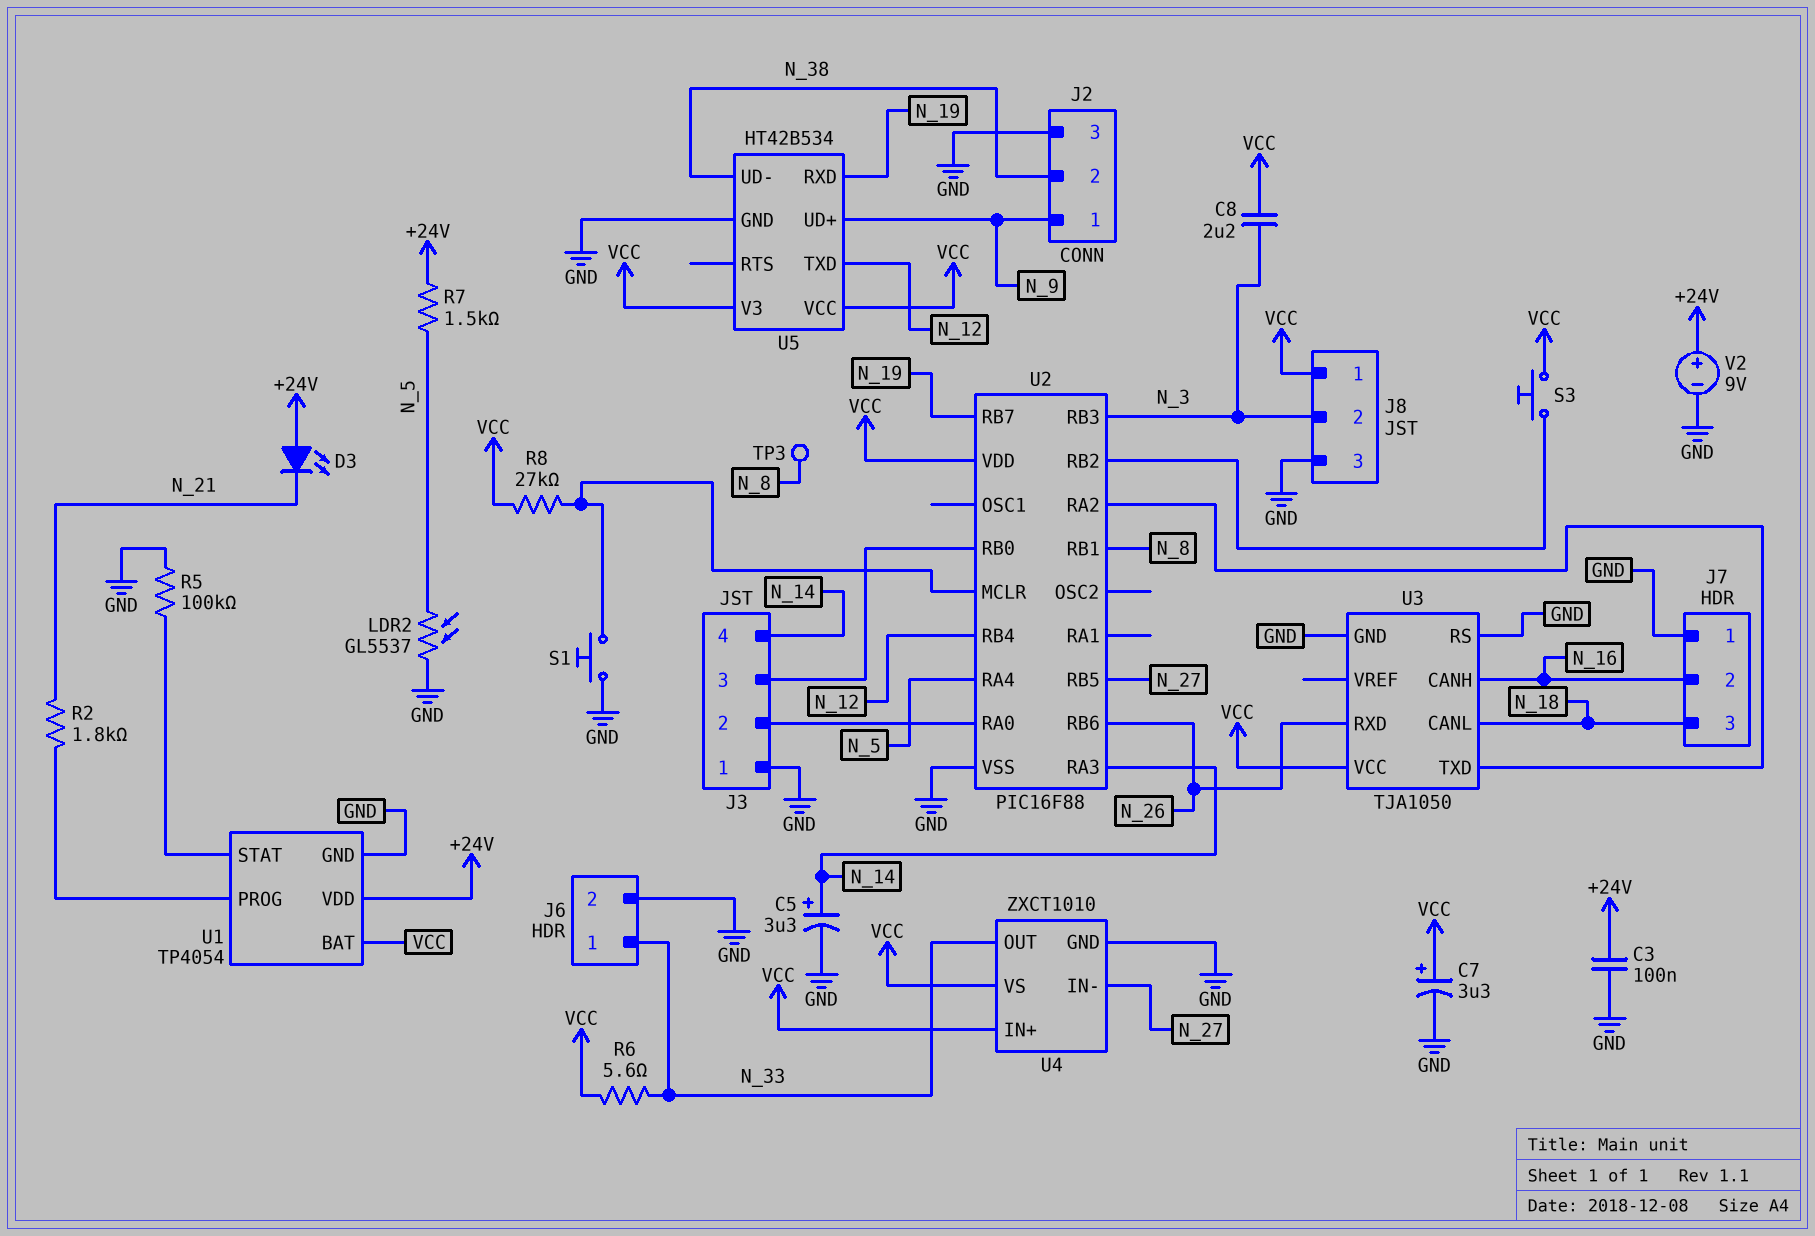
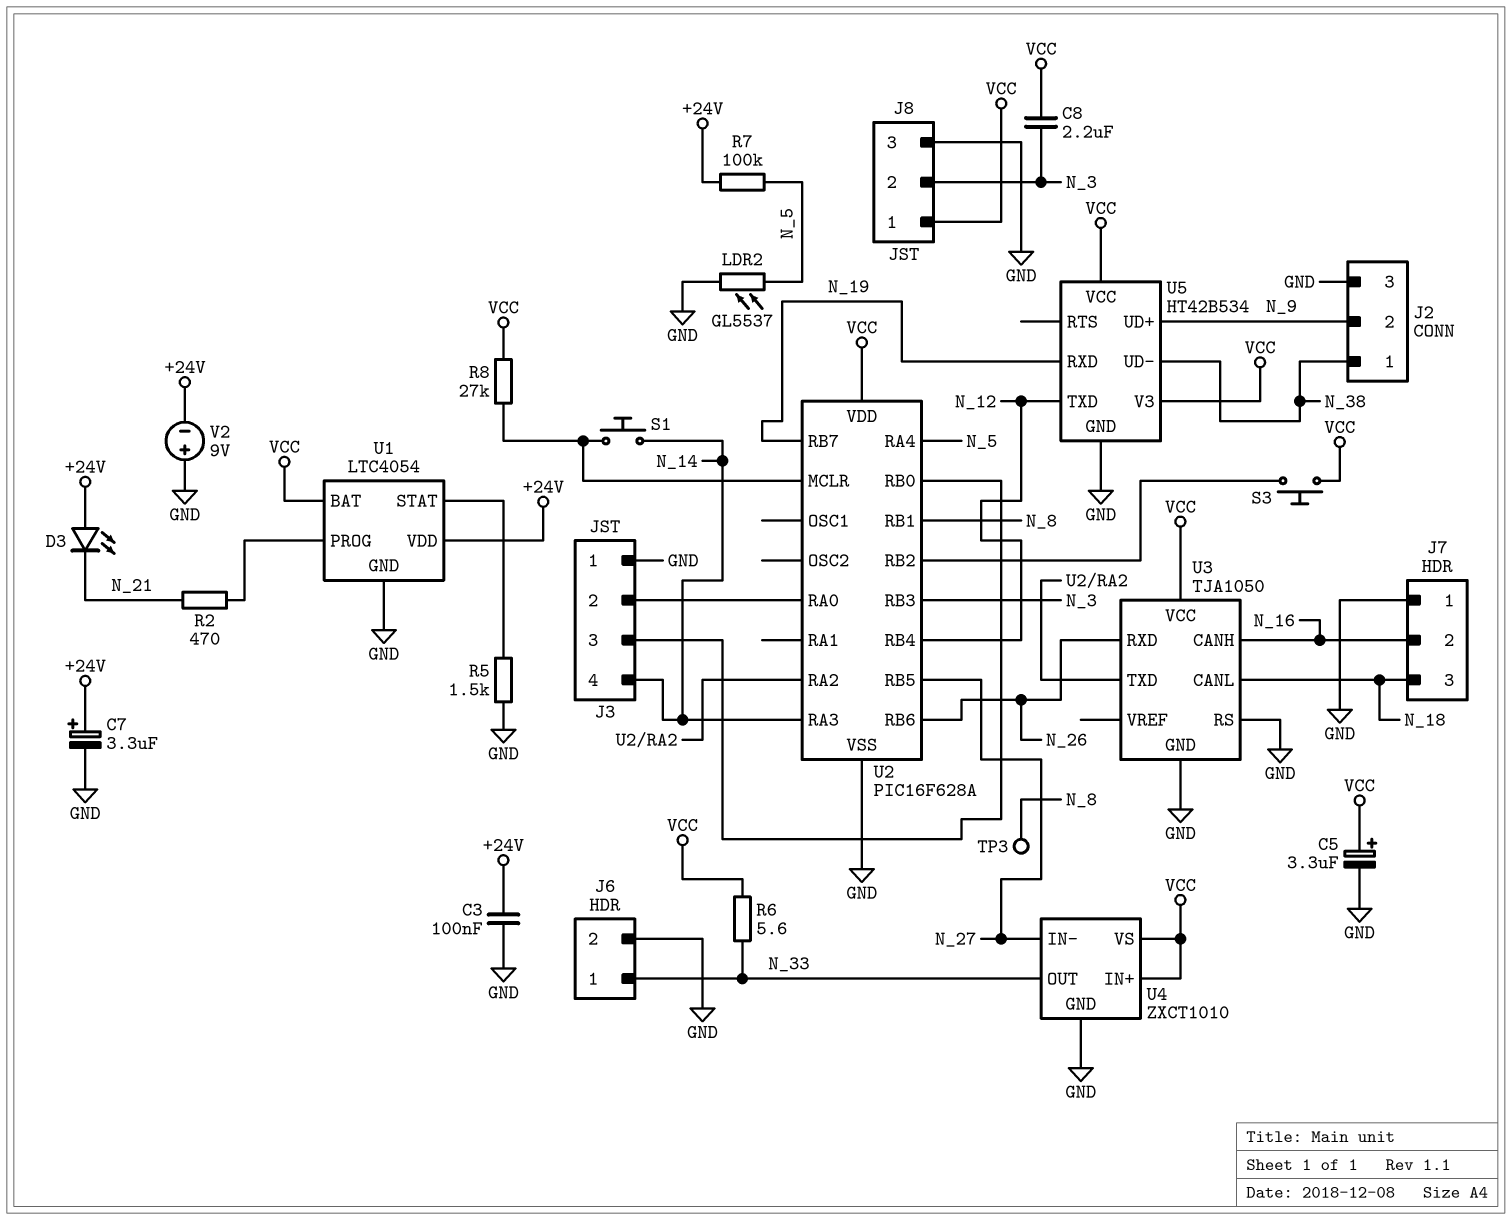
C5: 3.3uF (plus N_14, minus GND) -> 3.3uF (plus VCC, minus GND)
C7: 3.3uF (plus VCC, minus GND) -> 3.3uF (plus +24V, minus GND)
J2 pin 1: N_9 -> N_38
J2 pin 2: N_38 -> N_9
R2: 1.8k (N_21, U1/PROG) -> 470 (N_21, U1/PROG)
R5: 100k (GND, U1/STAT) -> 1.5k (GND, U1/STAT)
R7: 1.5k (+24V, N_5) -> 100k (+24V, N_5)
S1: button (GND, U2/MCLR) -> button (N_14, U2/MCLR)
U1: TP4054 -> LTC4054
U2: PIC16F88 -> PIC16F628A
V2: 9V (plus +24V, minus GND) -> 9V (plus GND, minus +24V)

